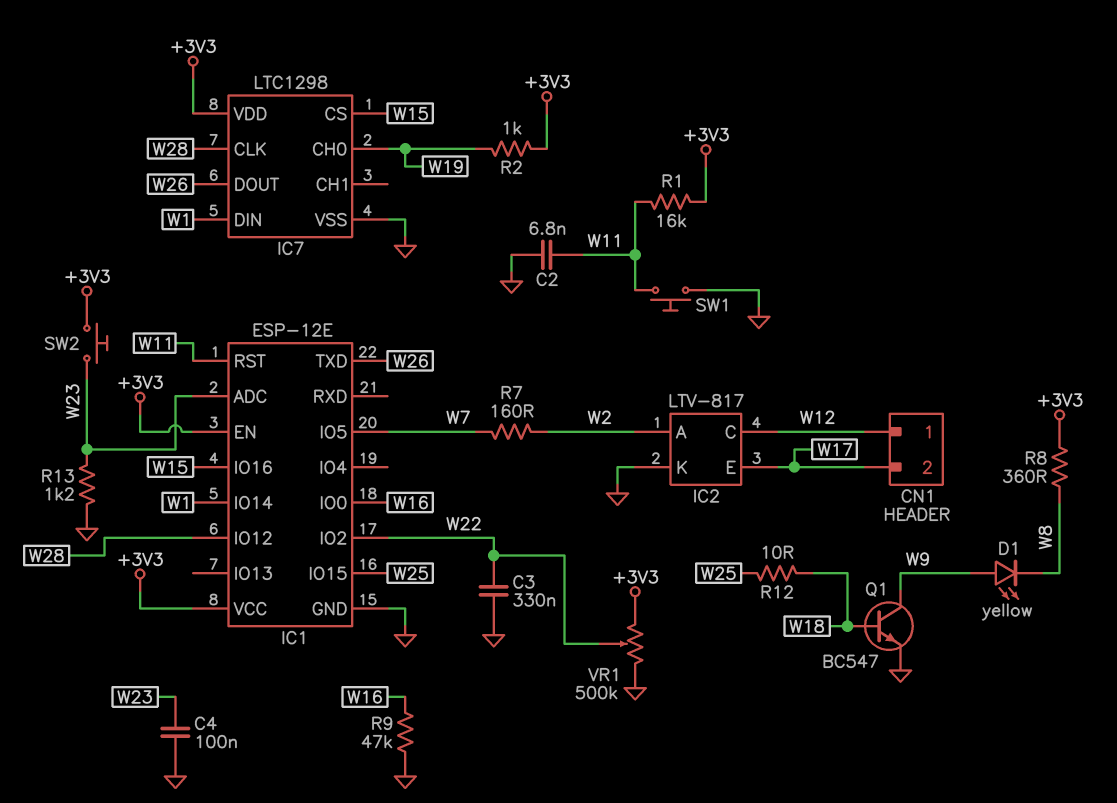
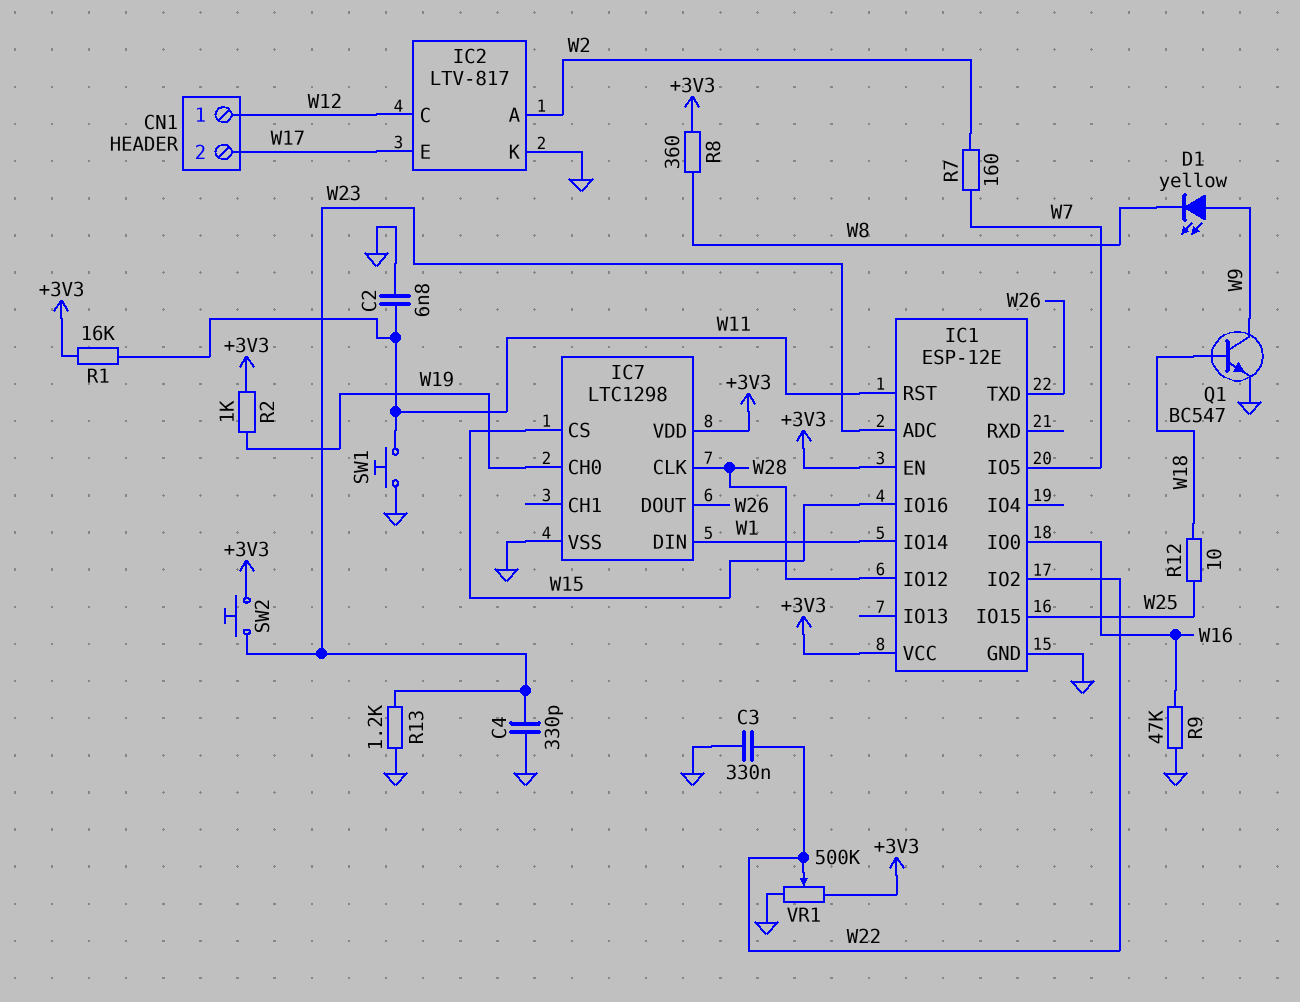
C4: 100nF (GND, W23) -> 330pF (GND, W23)

